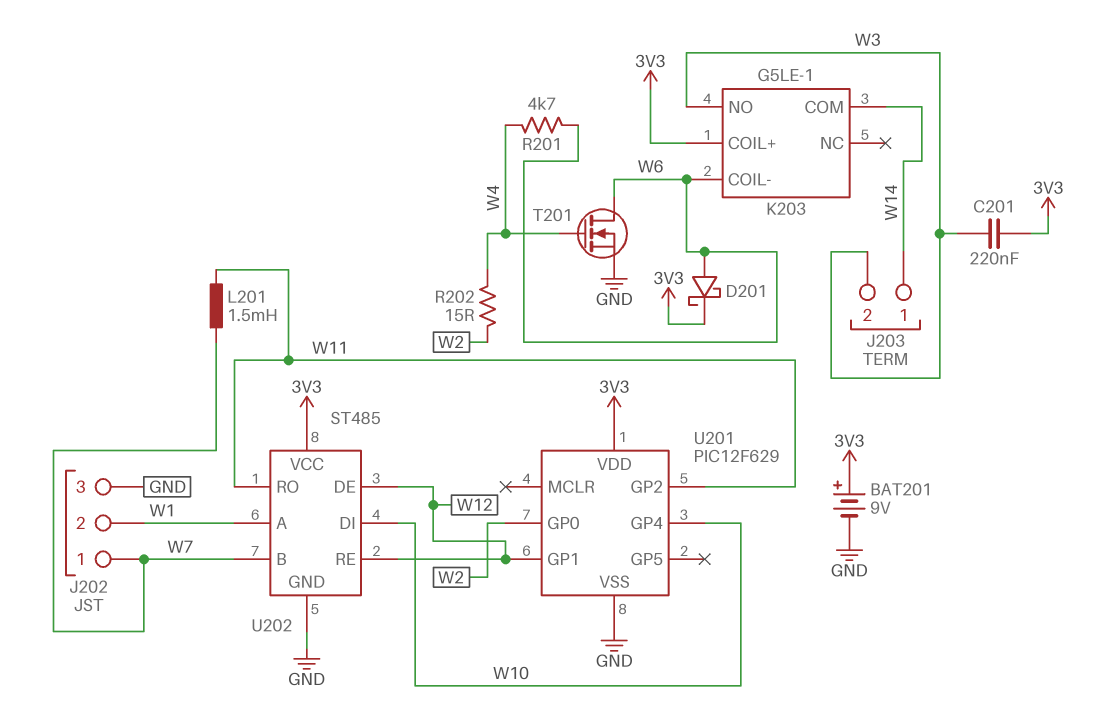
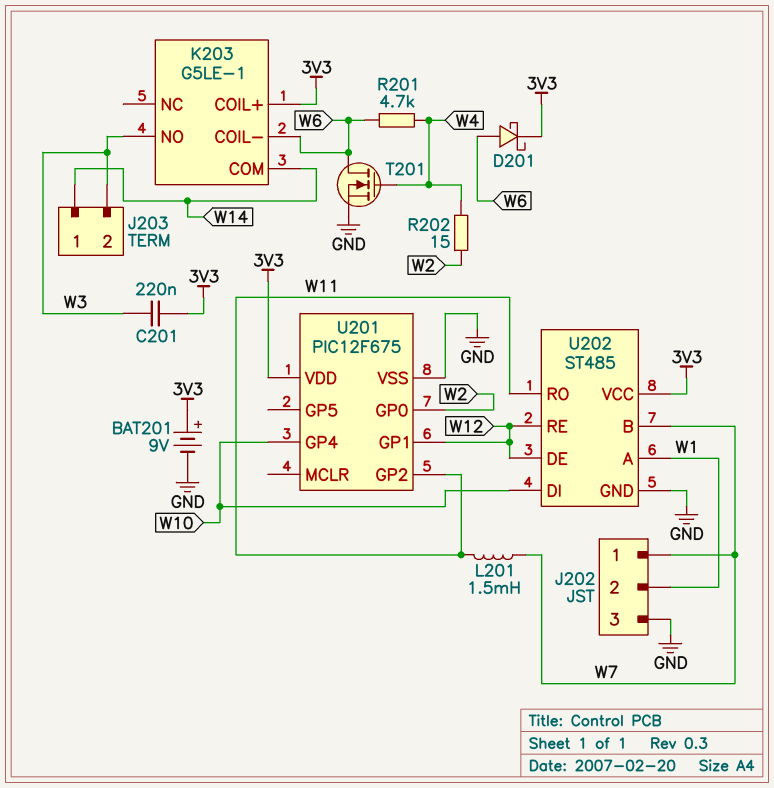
U201: PIC12F629 -> PIC12F675

